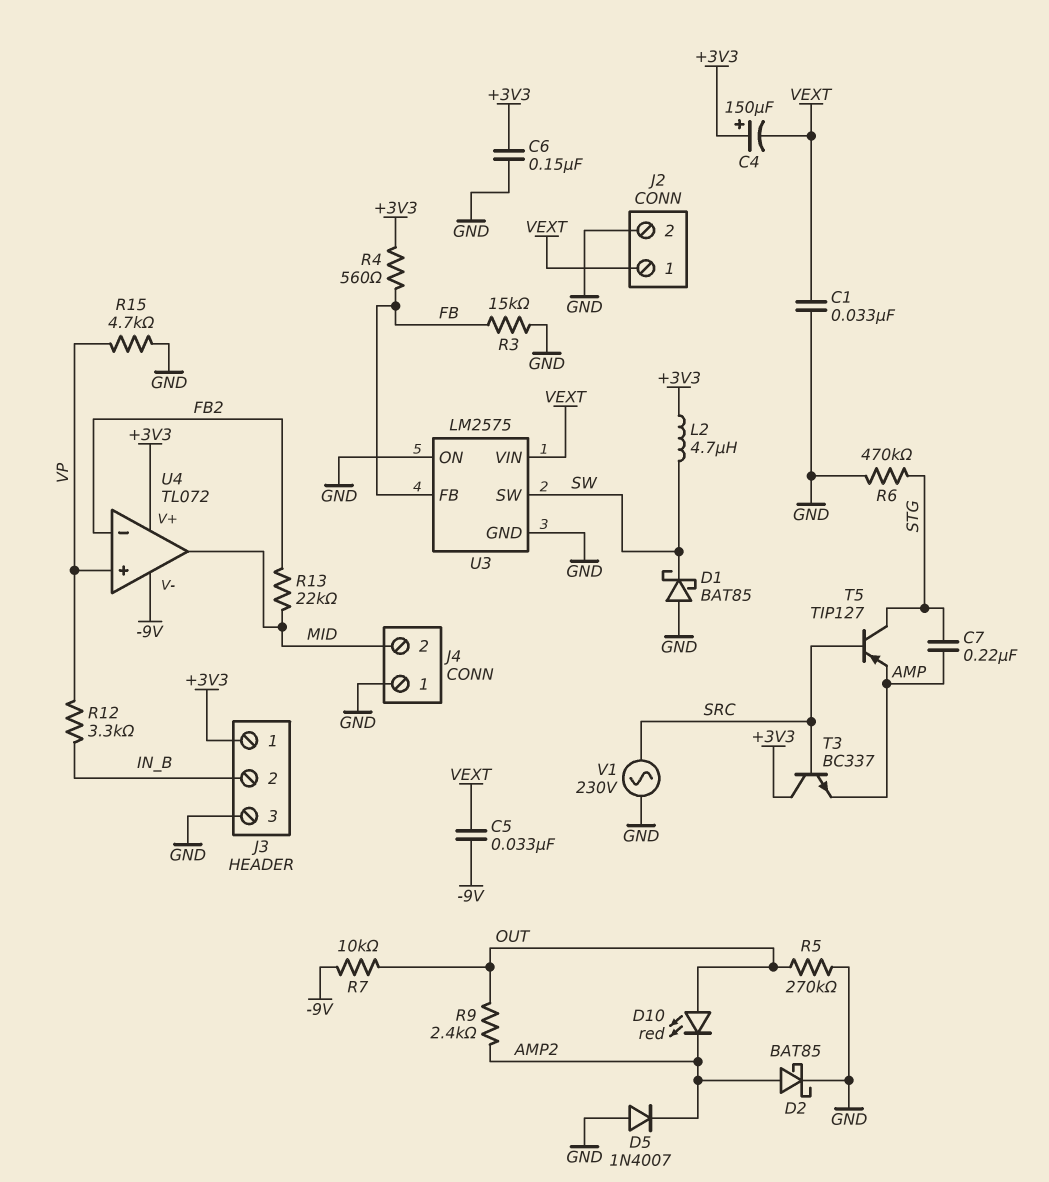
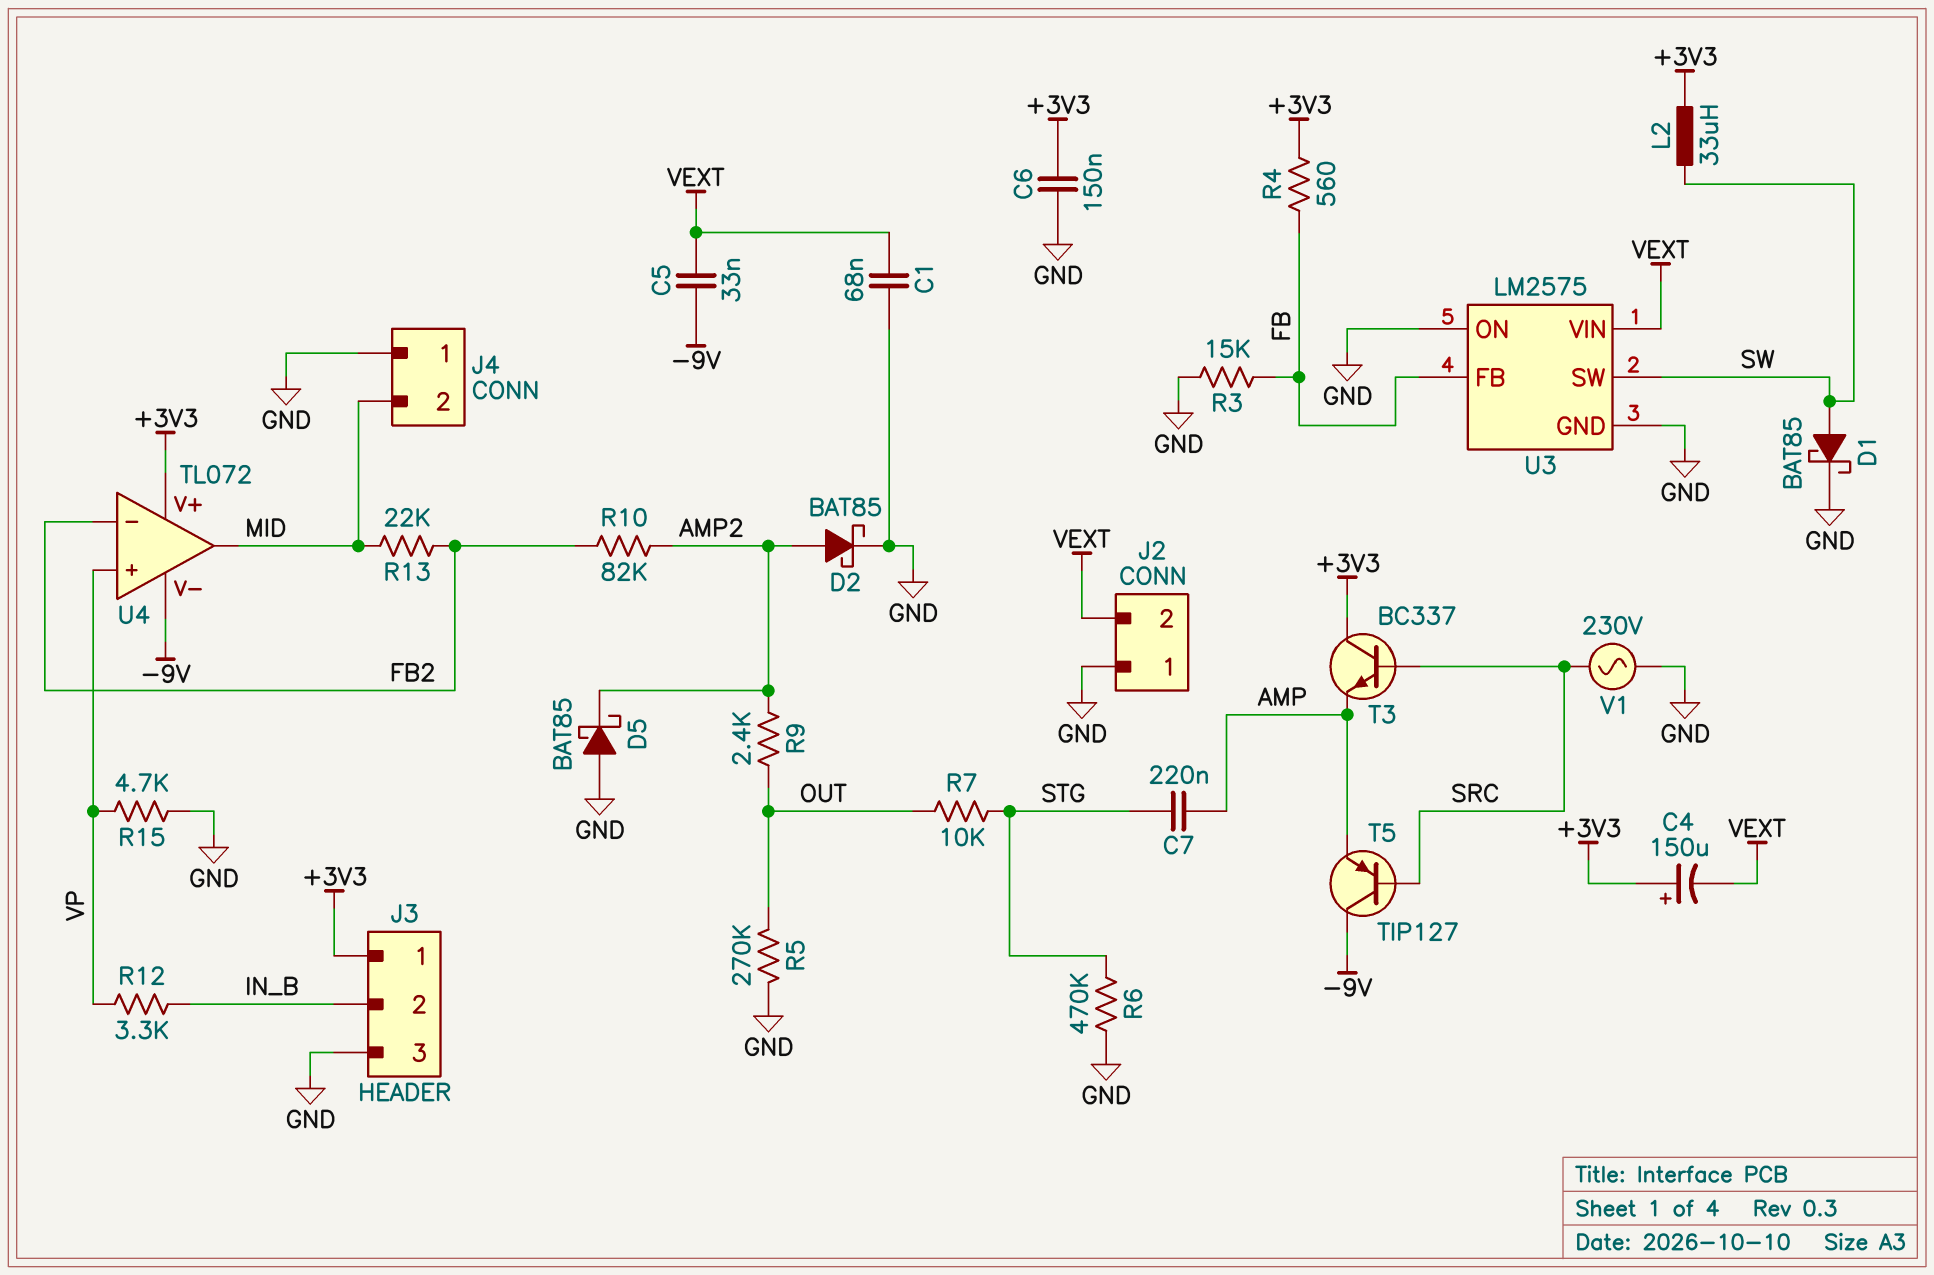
C1: 33nF (GND, VEXT) -> 68nF (GND, VEXT)
D1: schottky BAT85 (A GND, K SW) -> schottky BAT85 (A SW, K GND)
D5: diode 1N4007 (A GND, K AMP2) -> schottky BAT85 (A GND, K AMP2)
D10: LED red (A OUT, K AMP2) -> none
J2 pin 1: VEXT -> GND
J2 pin 2: GND -> VEXT
L2: 4.7uH (+3V3, SW) -> 33uH (+3V3, SW)
R7: 10k (-9V, OUT) -> 10k (OUT, STG)
R10: none -> 82k (AMP2, FB2)
T5: PNP TIP127 (B SRC, C STG, E AMP) -> PNP TIP127 (B SRC, C -9V, E AMP)

